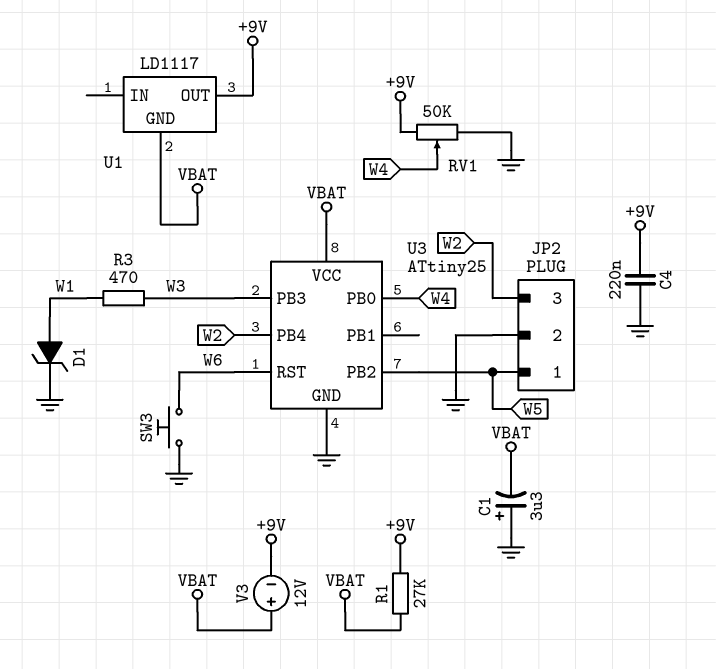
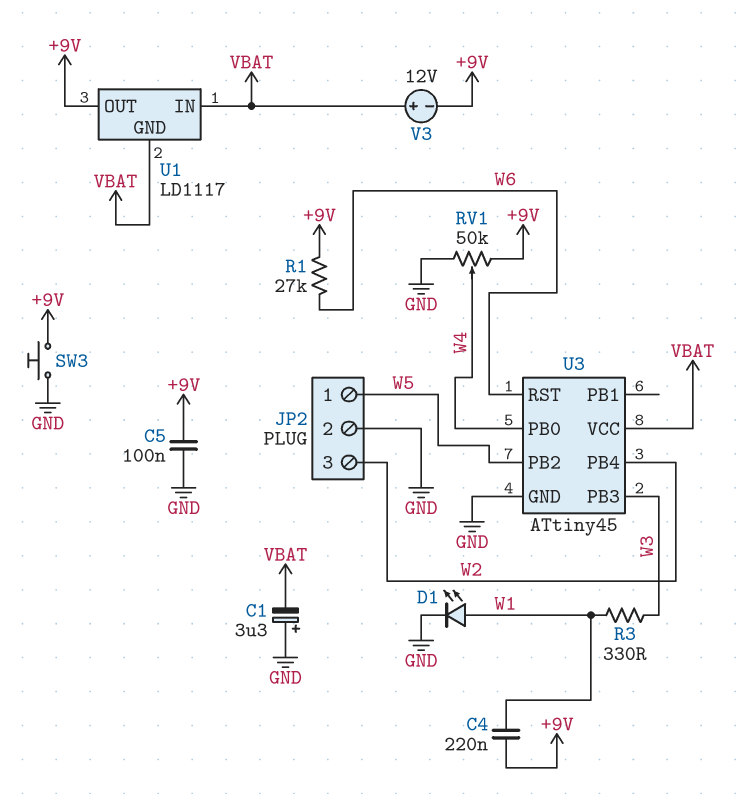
C4: 220nF (+9V, GND) -> 220nF (+9V, W1)
C5: none -> 100nF (+9V, GND)
D1: zener (A W1, K GND) -> LED (A W1, K GND)
R1: 27k (+9V, VBAT) -> 27k (+9V, W6)
R3: 470 (W1, W3) -> 330 (W1, W3)
SW3: button (GND, W6) -> button (+9V, GND)
U1 pin IN: none -> VBAT
U3: ATtiny25 -> ATtiny45

